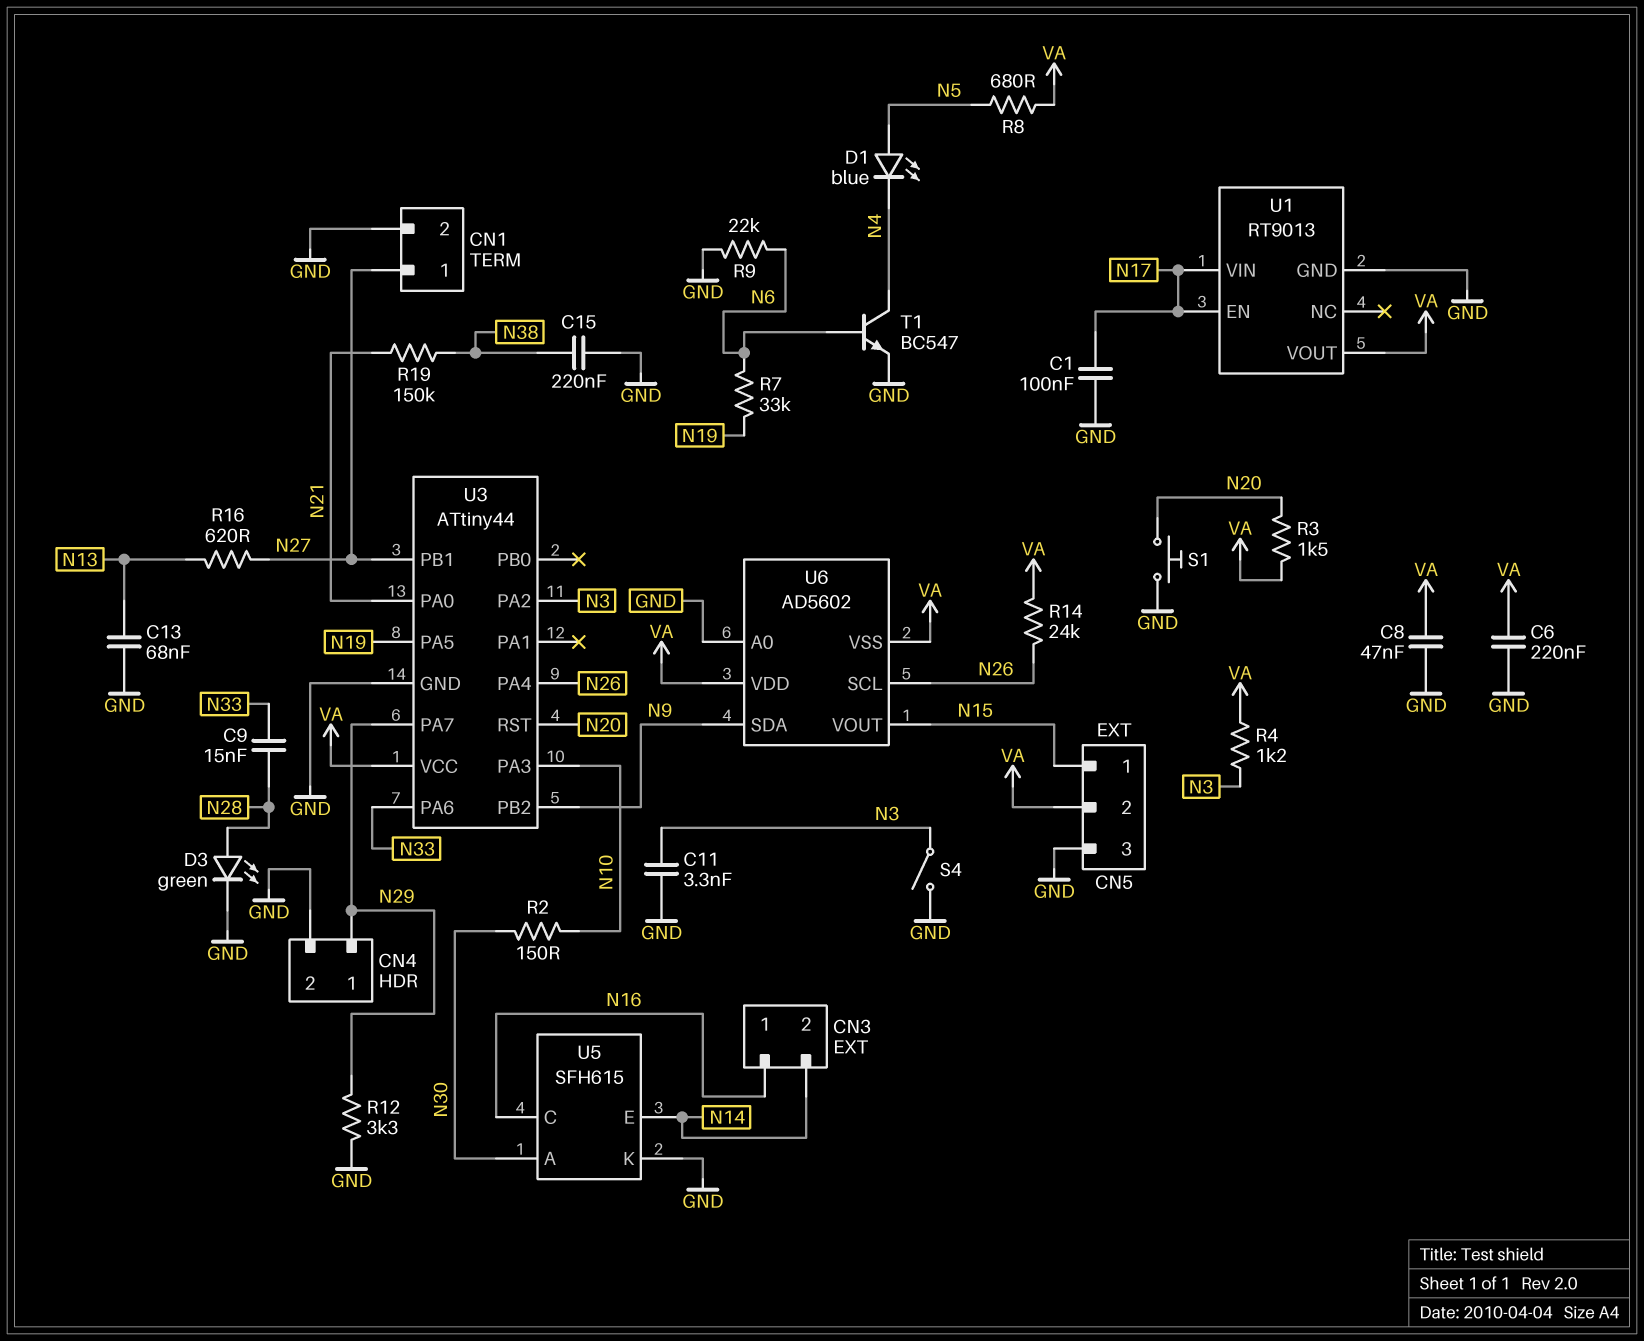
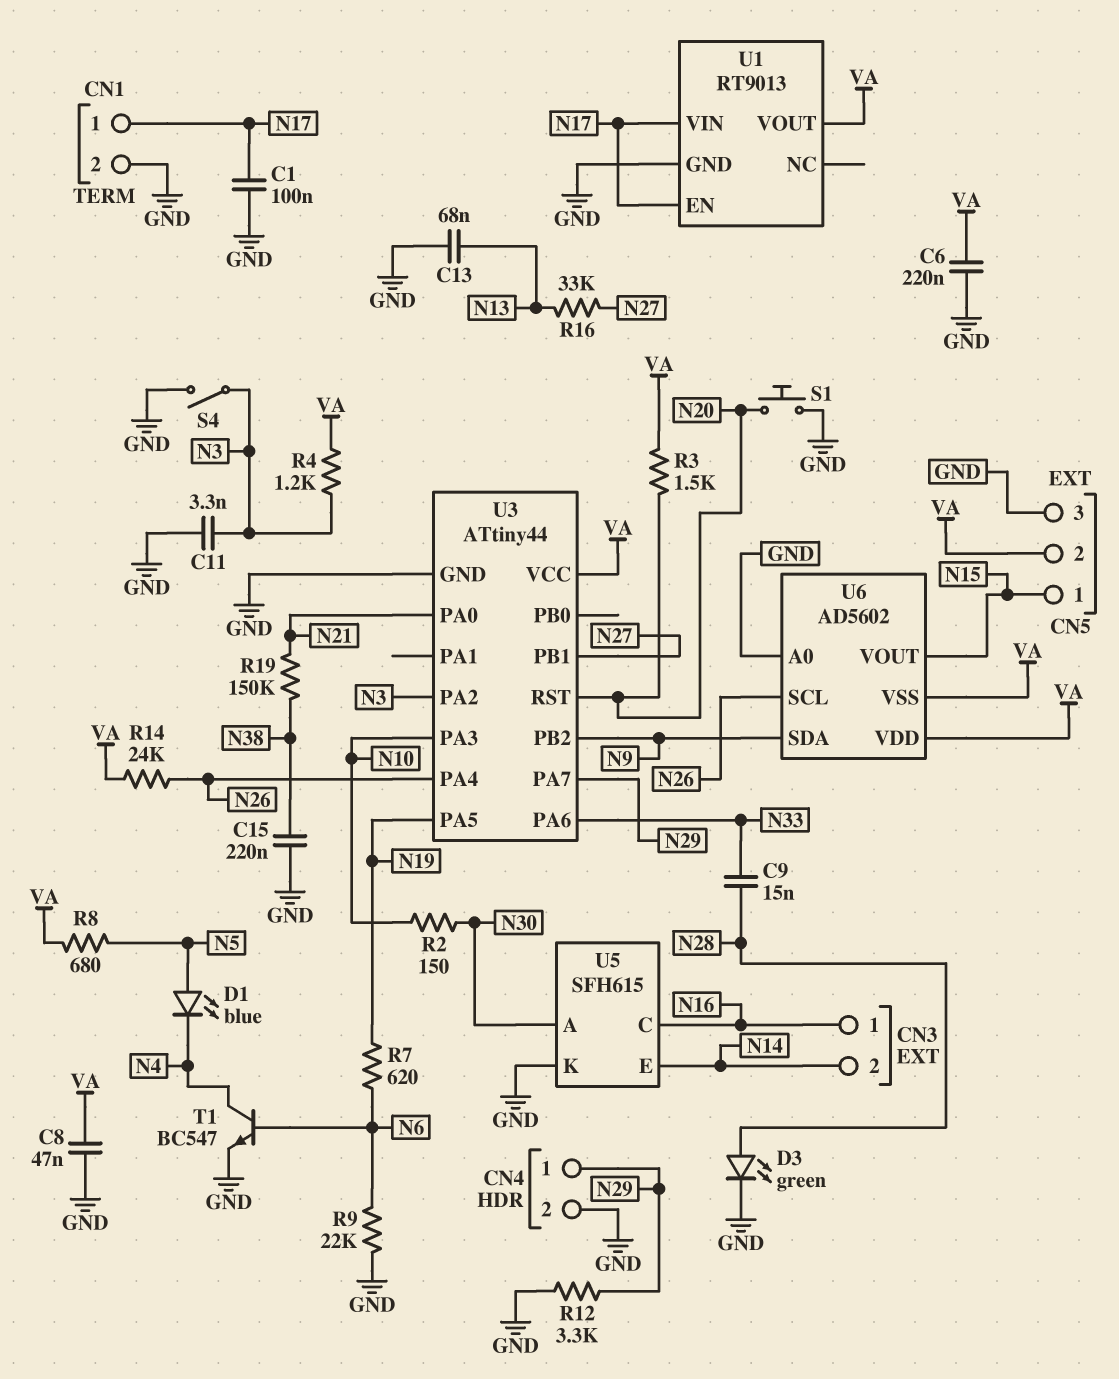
CN1 pin 1: N27 -> N17
R7: 33k (N6, N19) -> 620 (N6, N19)
R16: 620 (N13, N27) -> 33k (N13, N27)

